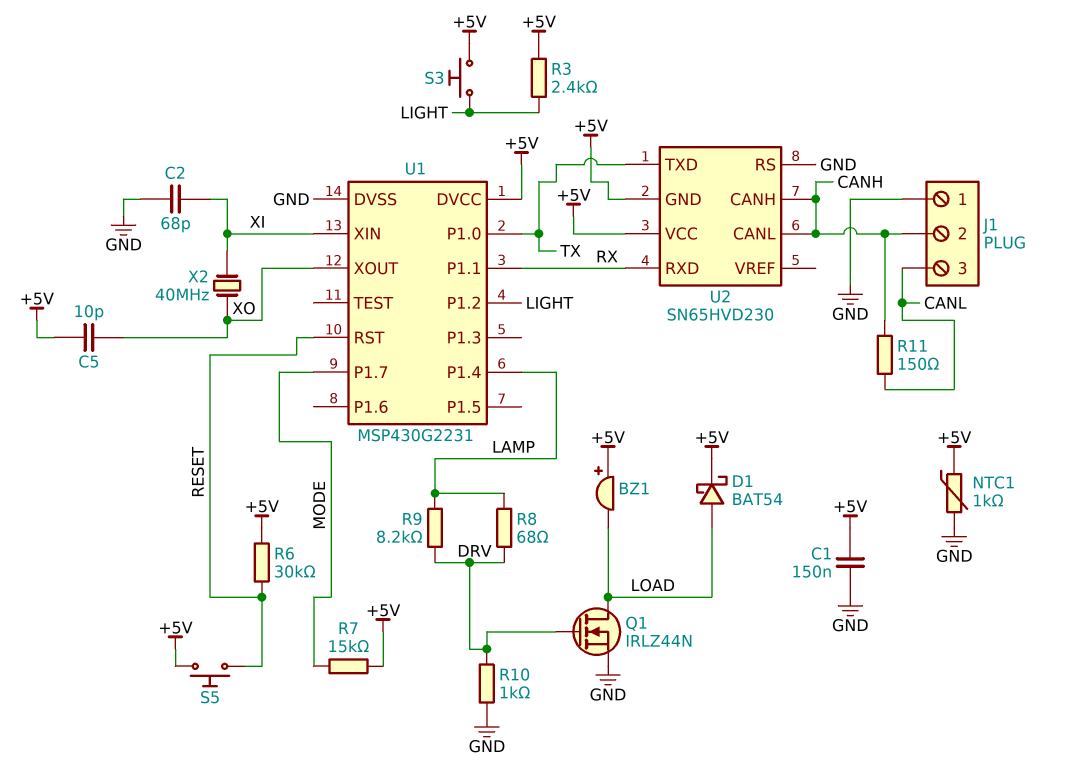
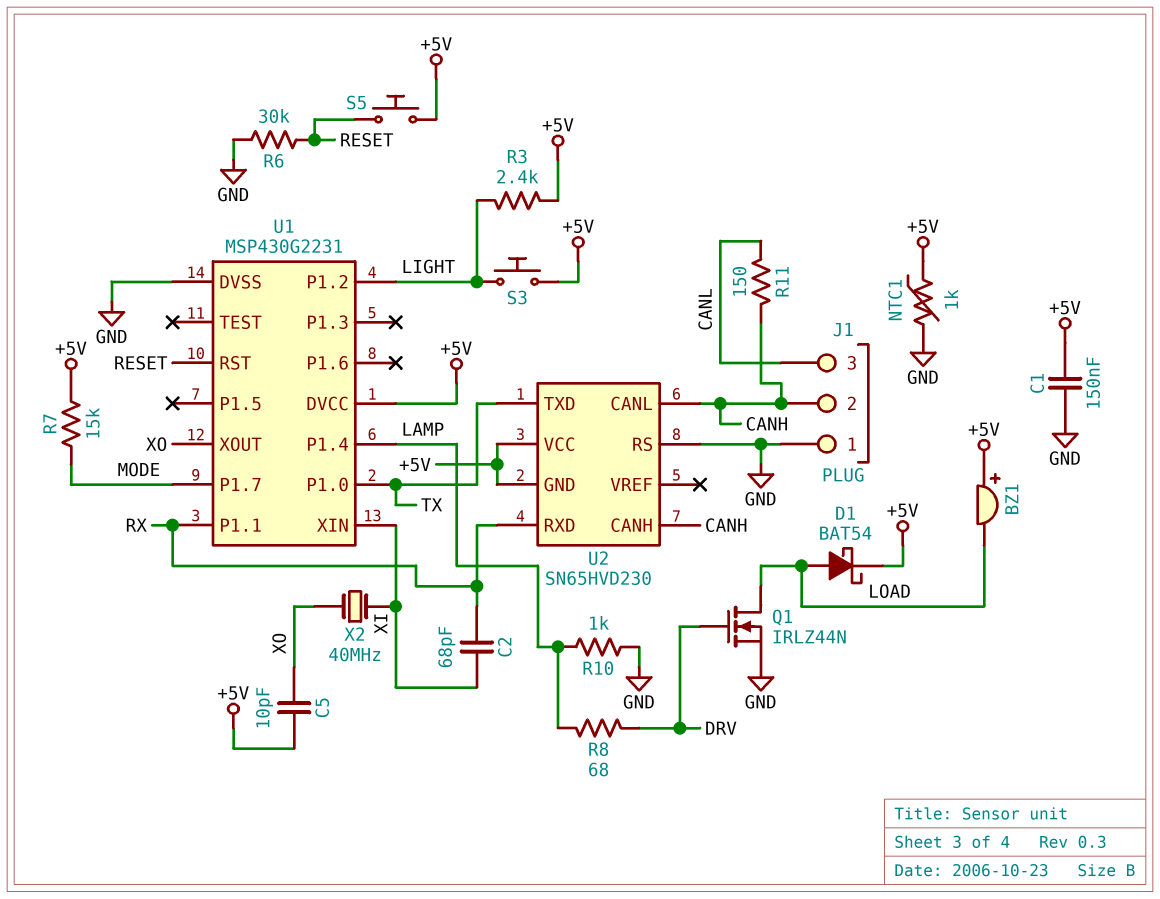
C2: 68pF (GND, XI) -> 68pF (RX, XI)
R6: 30k (+5V, RESET) -> 30k (GND, RESET)
R9: 8.2k (DRV, LAMP) -> none
R10: 1k (DRV, GND) -> 1k (GND, LAMP)

